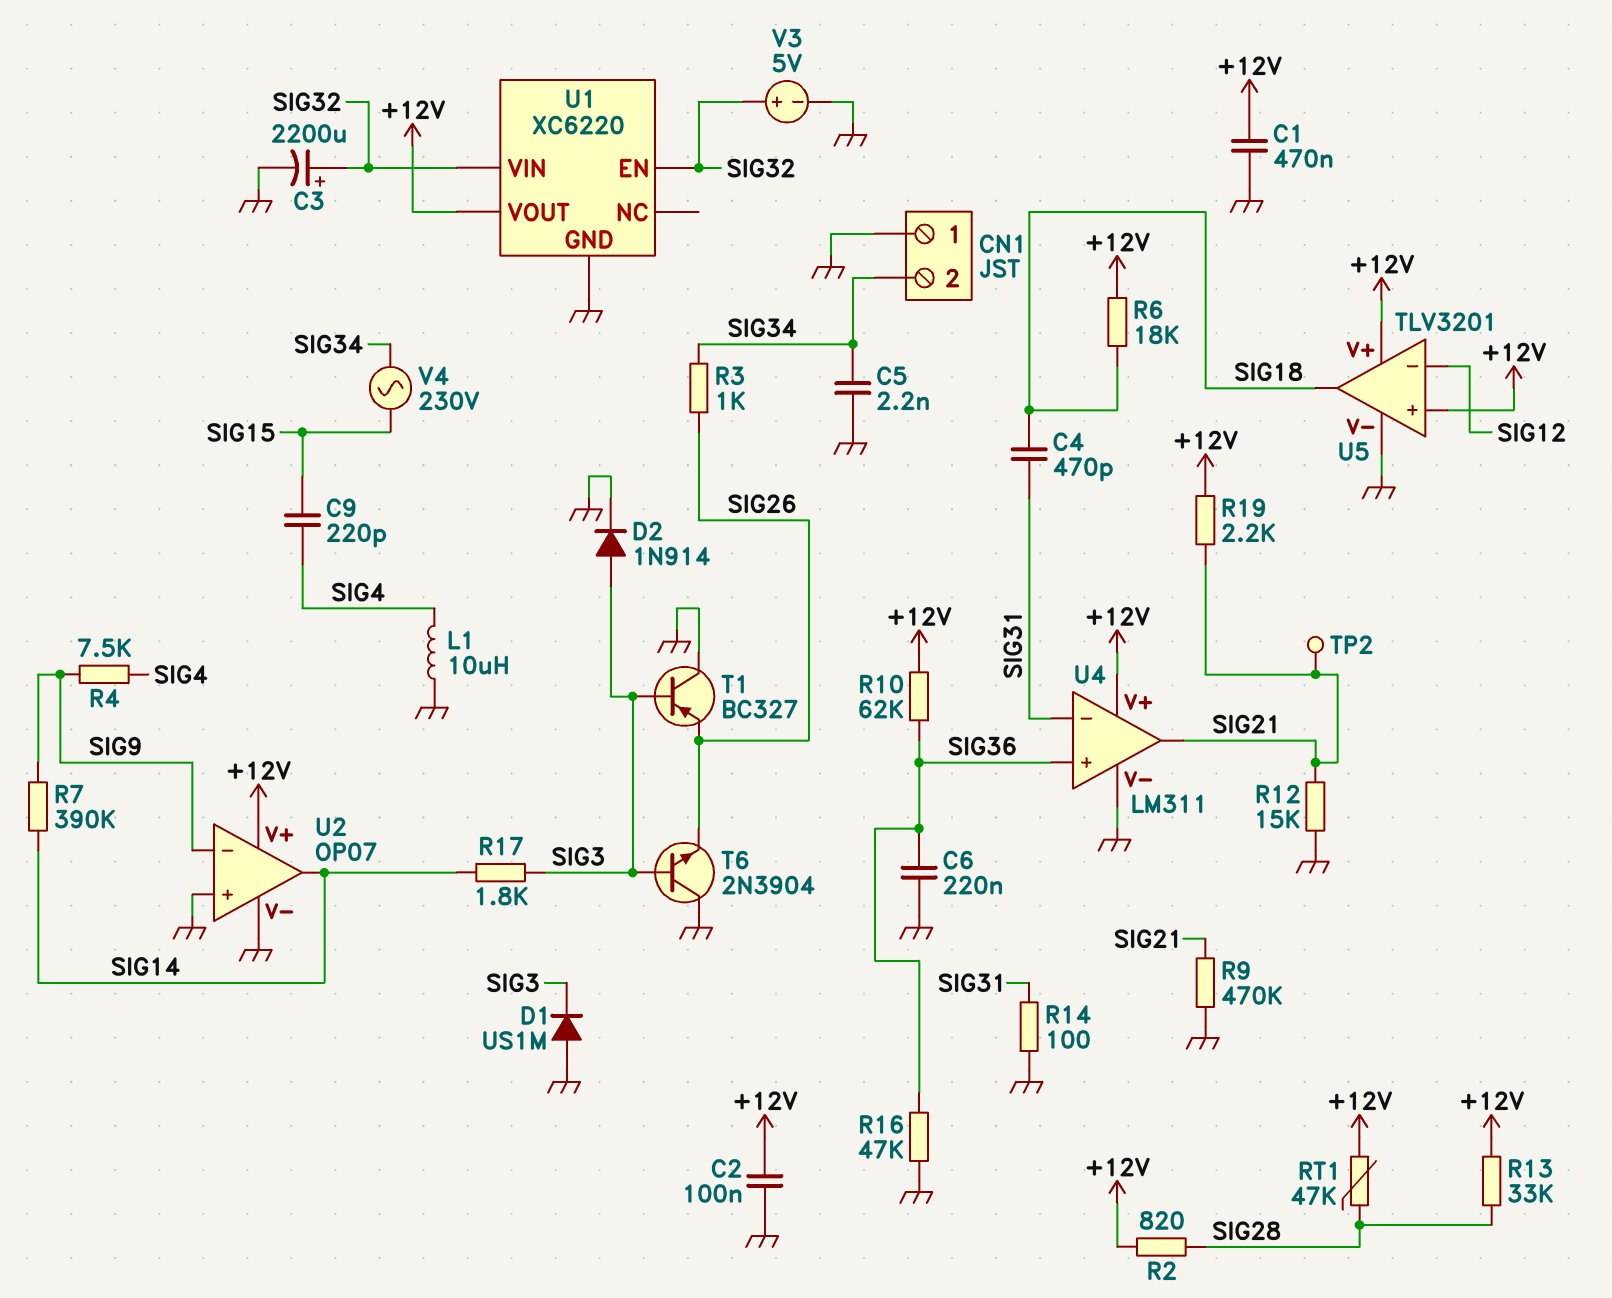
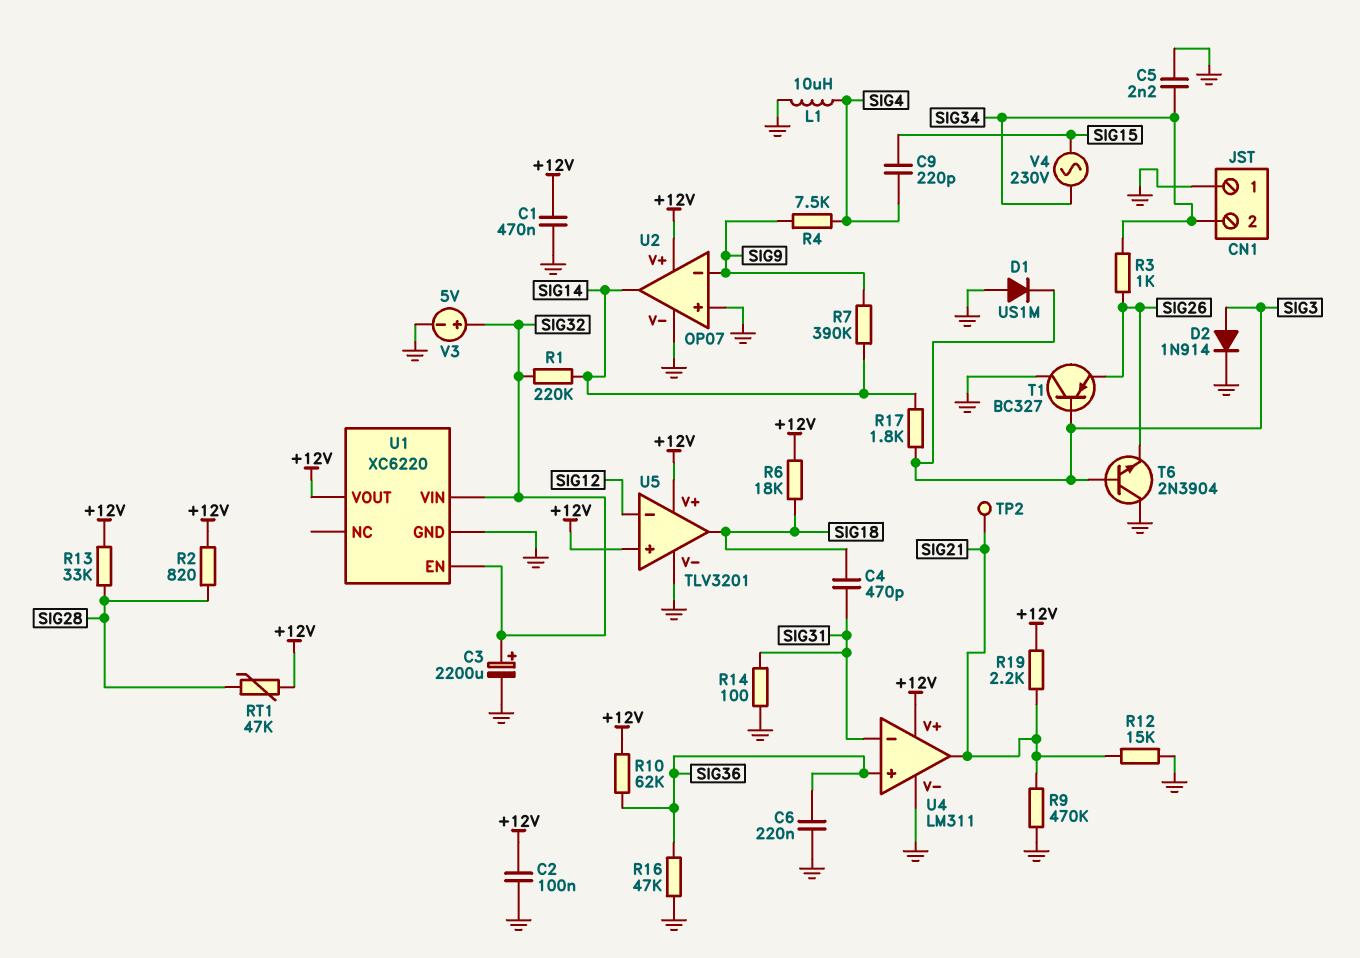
R1: none -> 220k (SIG14, SIG32)

